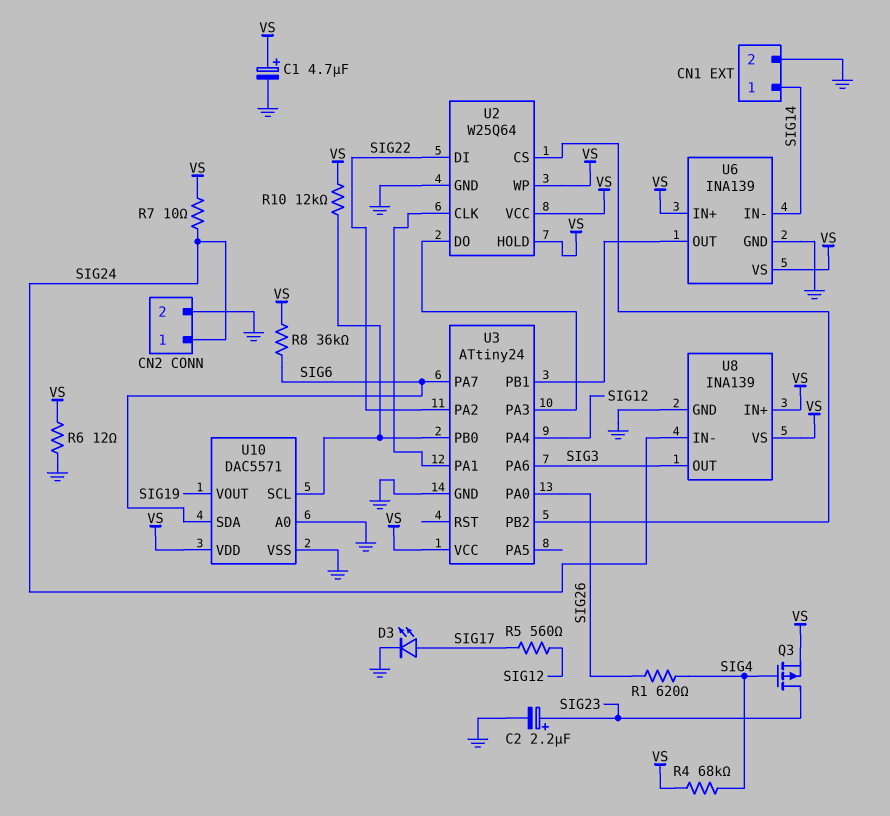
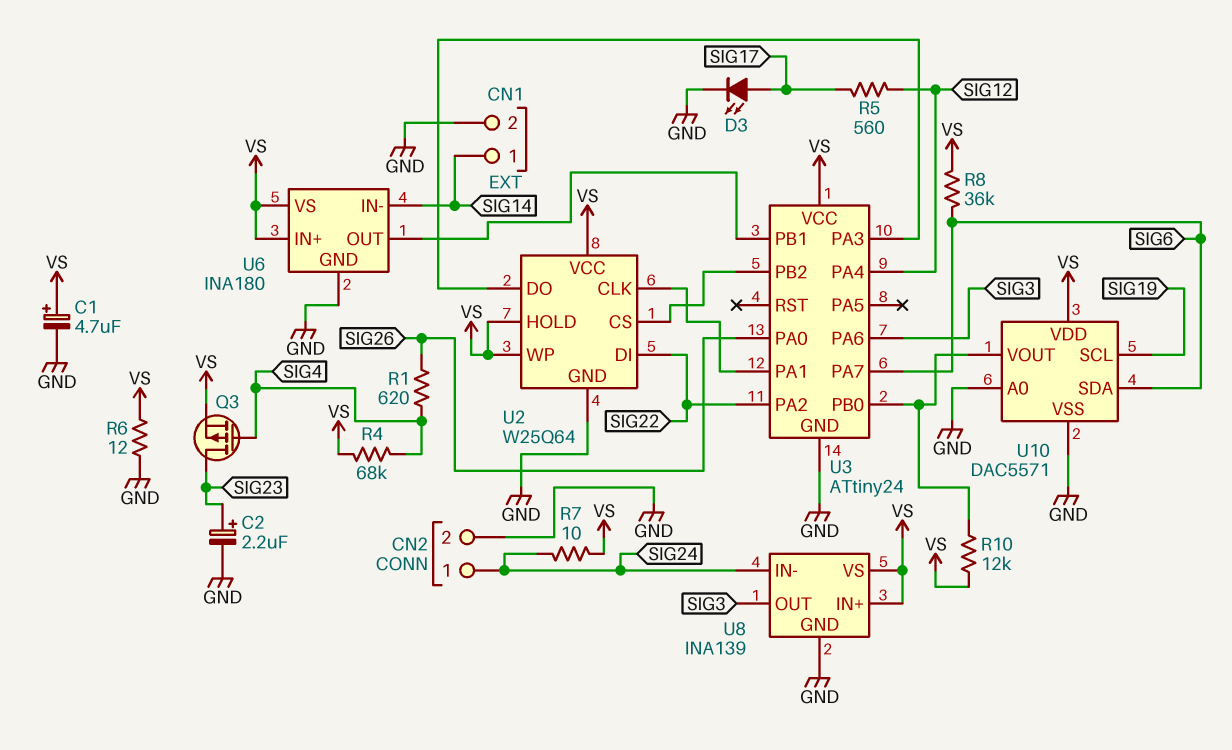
U6: INA139 -> INA180
U10 pin SCL: U3/PB0 -> SIG19
U10 pin VOUT: SIG19 -> U3/PB0

